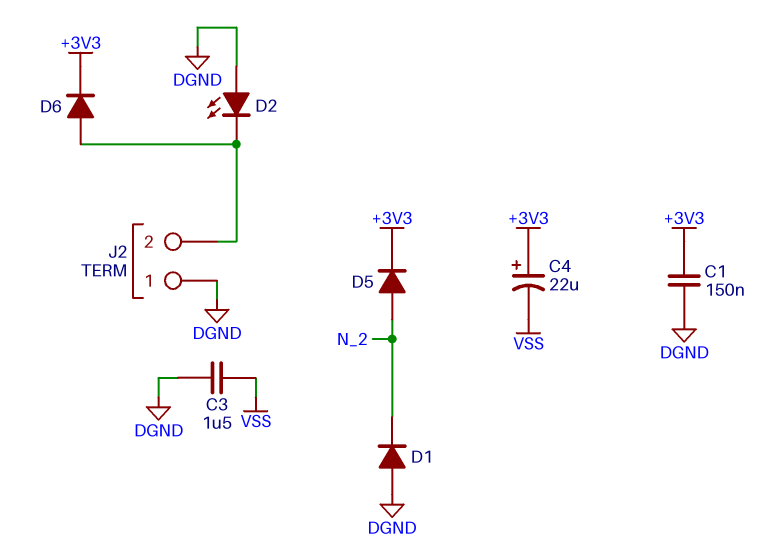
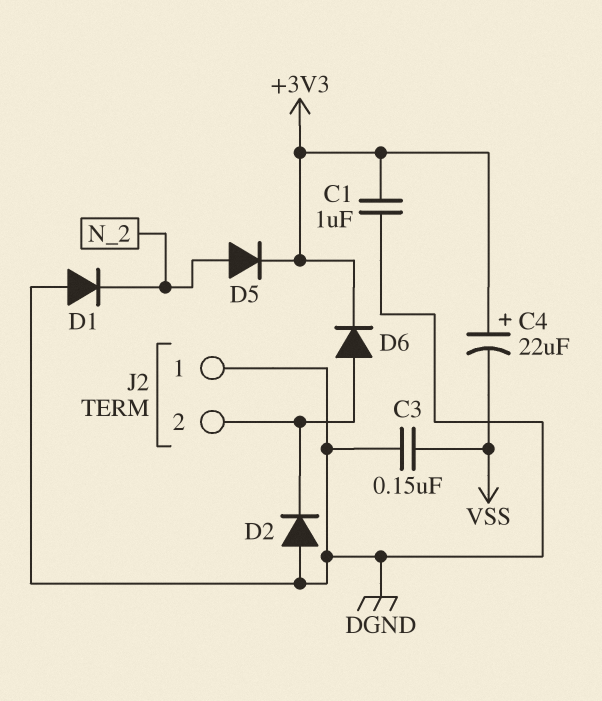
C1: 150nF (+3V3, DGND) -> 1uF (+3V3, DGND)
C3: 1.5uF (DGND, VSS) -> 150nF (DGND, VSS)
D2: LED (A DGND, K J2/2) -> diode (A DGND, K J2/2)

